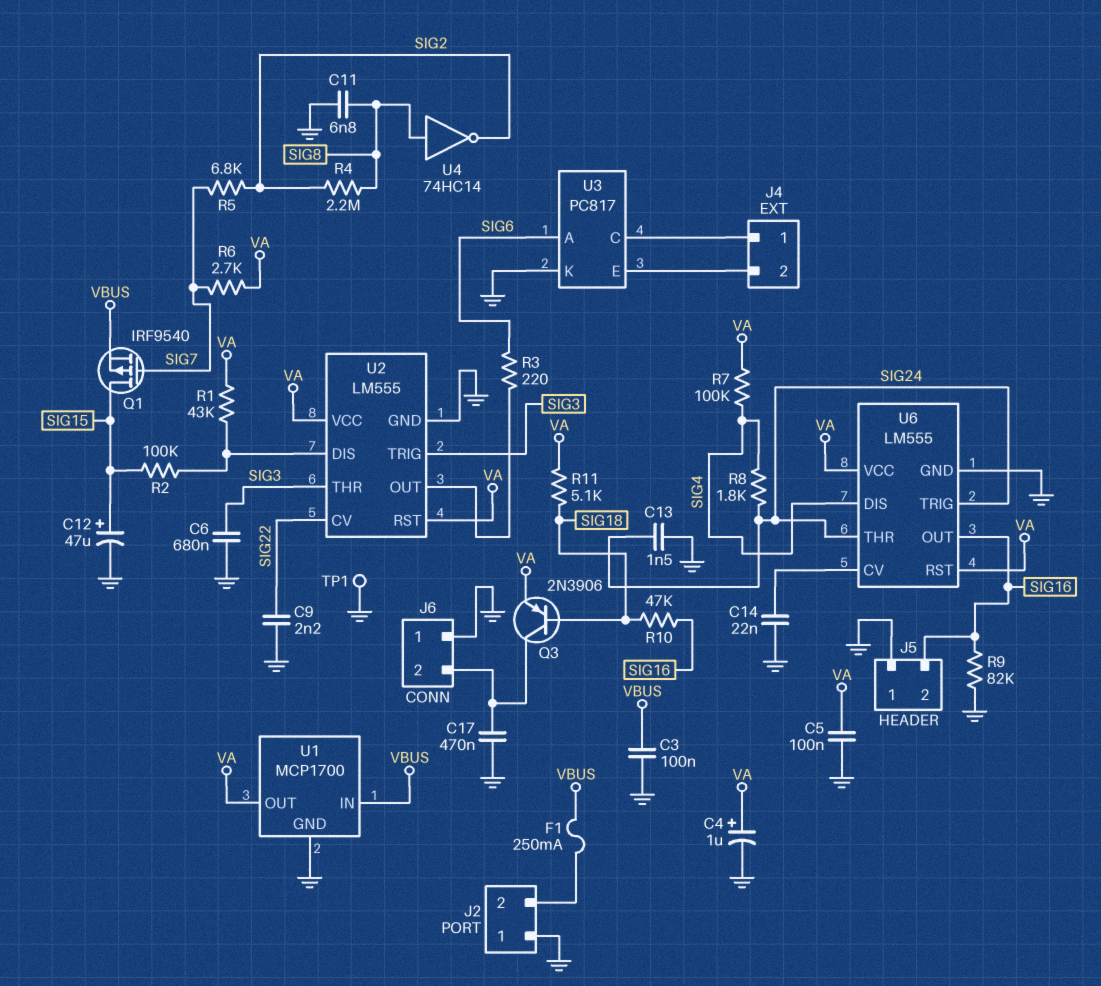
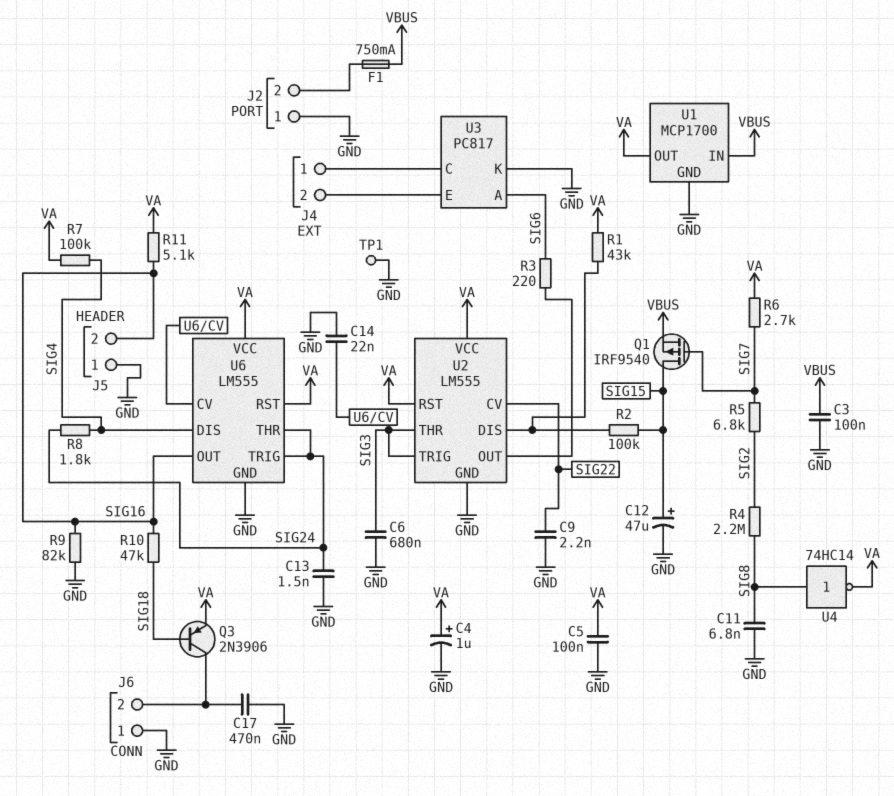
F1: 250mA (J2/2, VBUS) -> 750mA (J2/2, VBUS)
R11: 5.1k (SIG18, VA) -> 5.1k (SIG16, VA)
U4: NOT 74HC14 (in SIG8, out SIG2) -> NOT 74HC14 (in SIG8, out VA)

